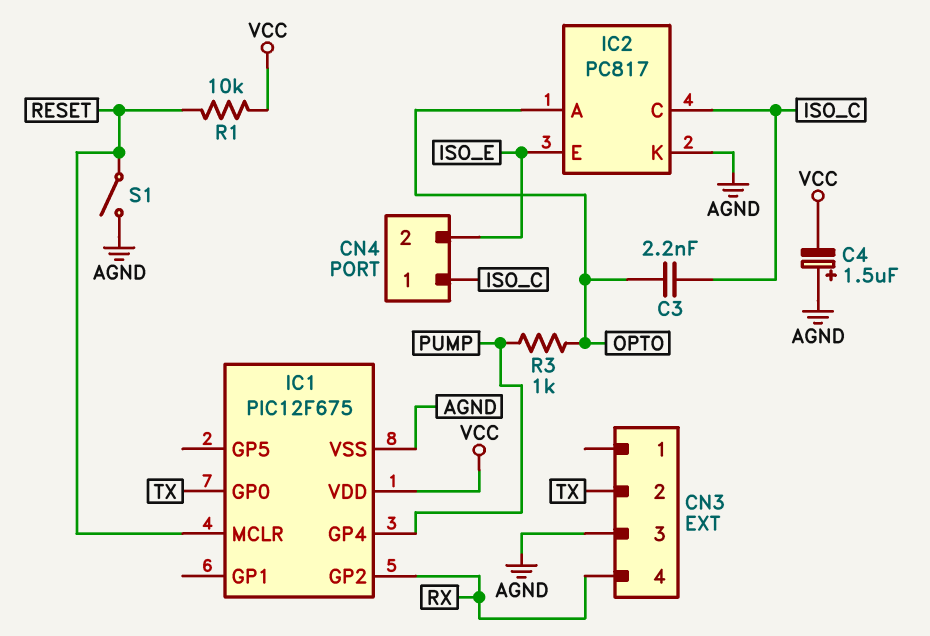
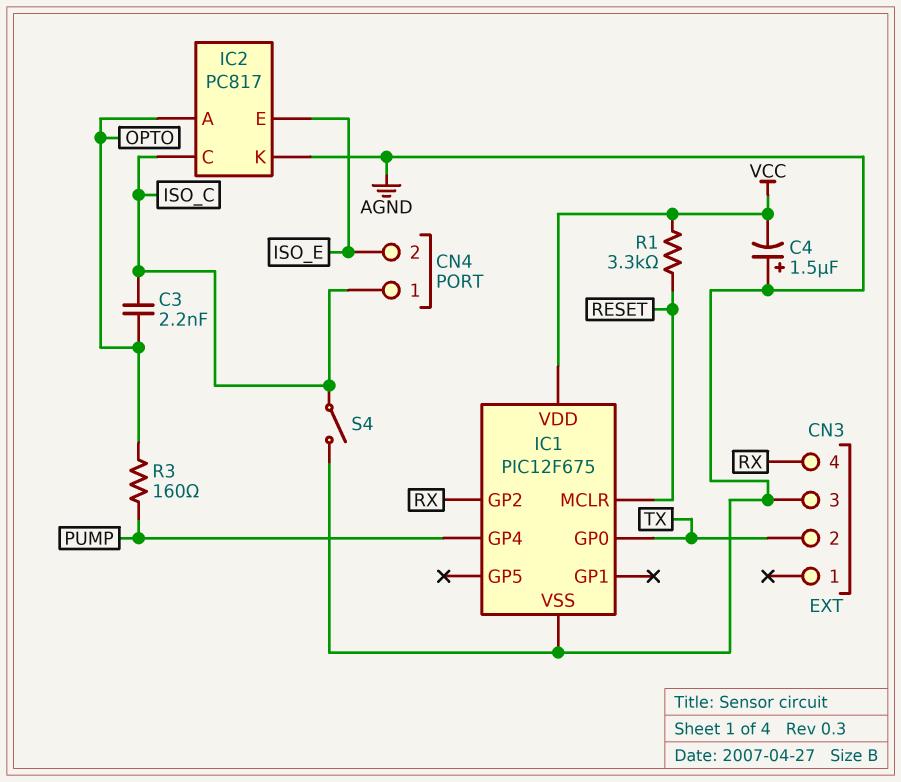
R1: 10k (RESET, VCC) -> 3.3k (RESET, VCC)
R3: 1k (OPTO, PUMP) -> 160 (OPTO, PUMP)
S1: switch (AGND, RESET) -> none
S4: none -> switch (AGND, ISO_C)

